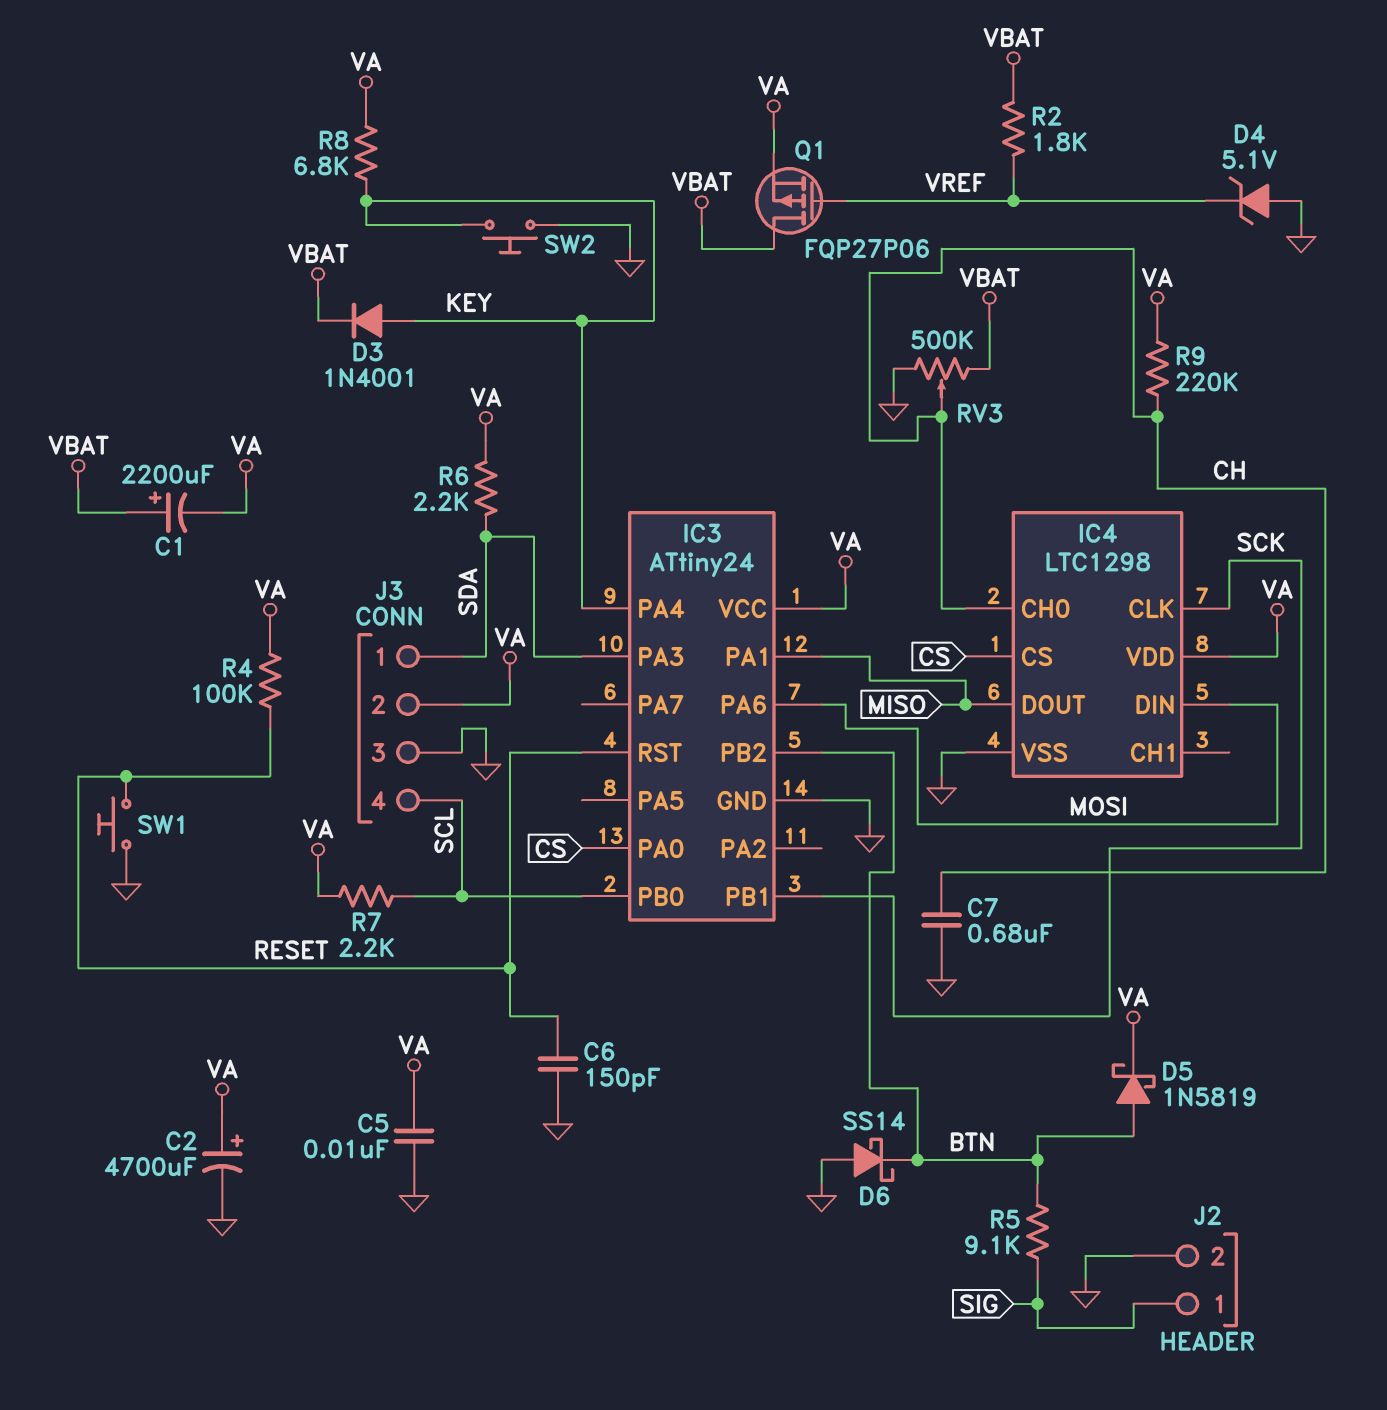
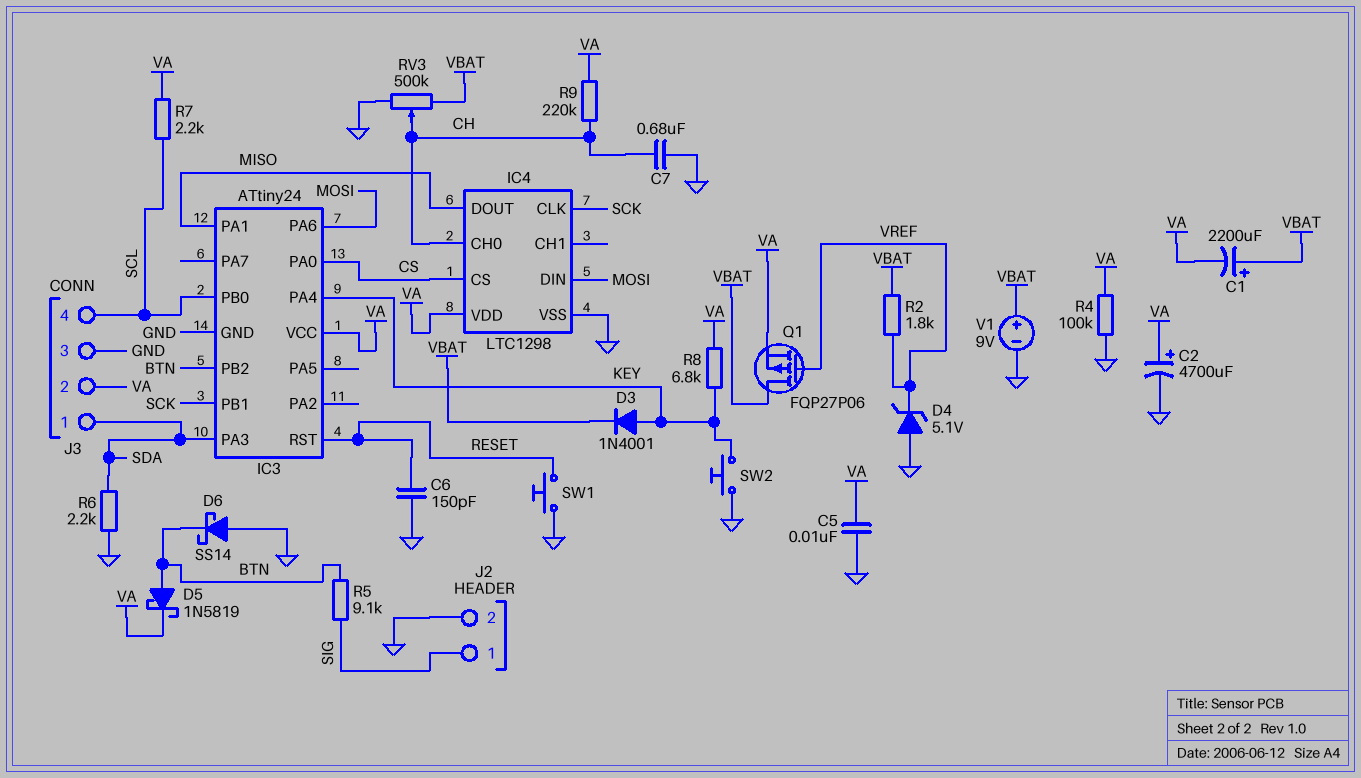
R4: 100k (RESET, VA) -> 100k (GND, VA)
R6: 2.2k (SDA, VA) -> 2.2k (GND, SDA)
V1: none -> 9V (plus VBAT, minus GND)

